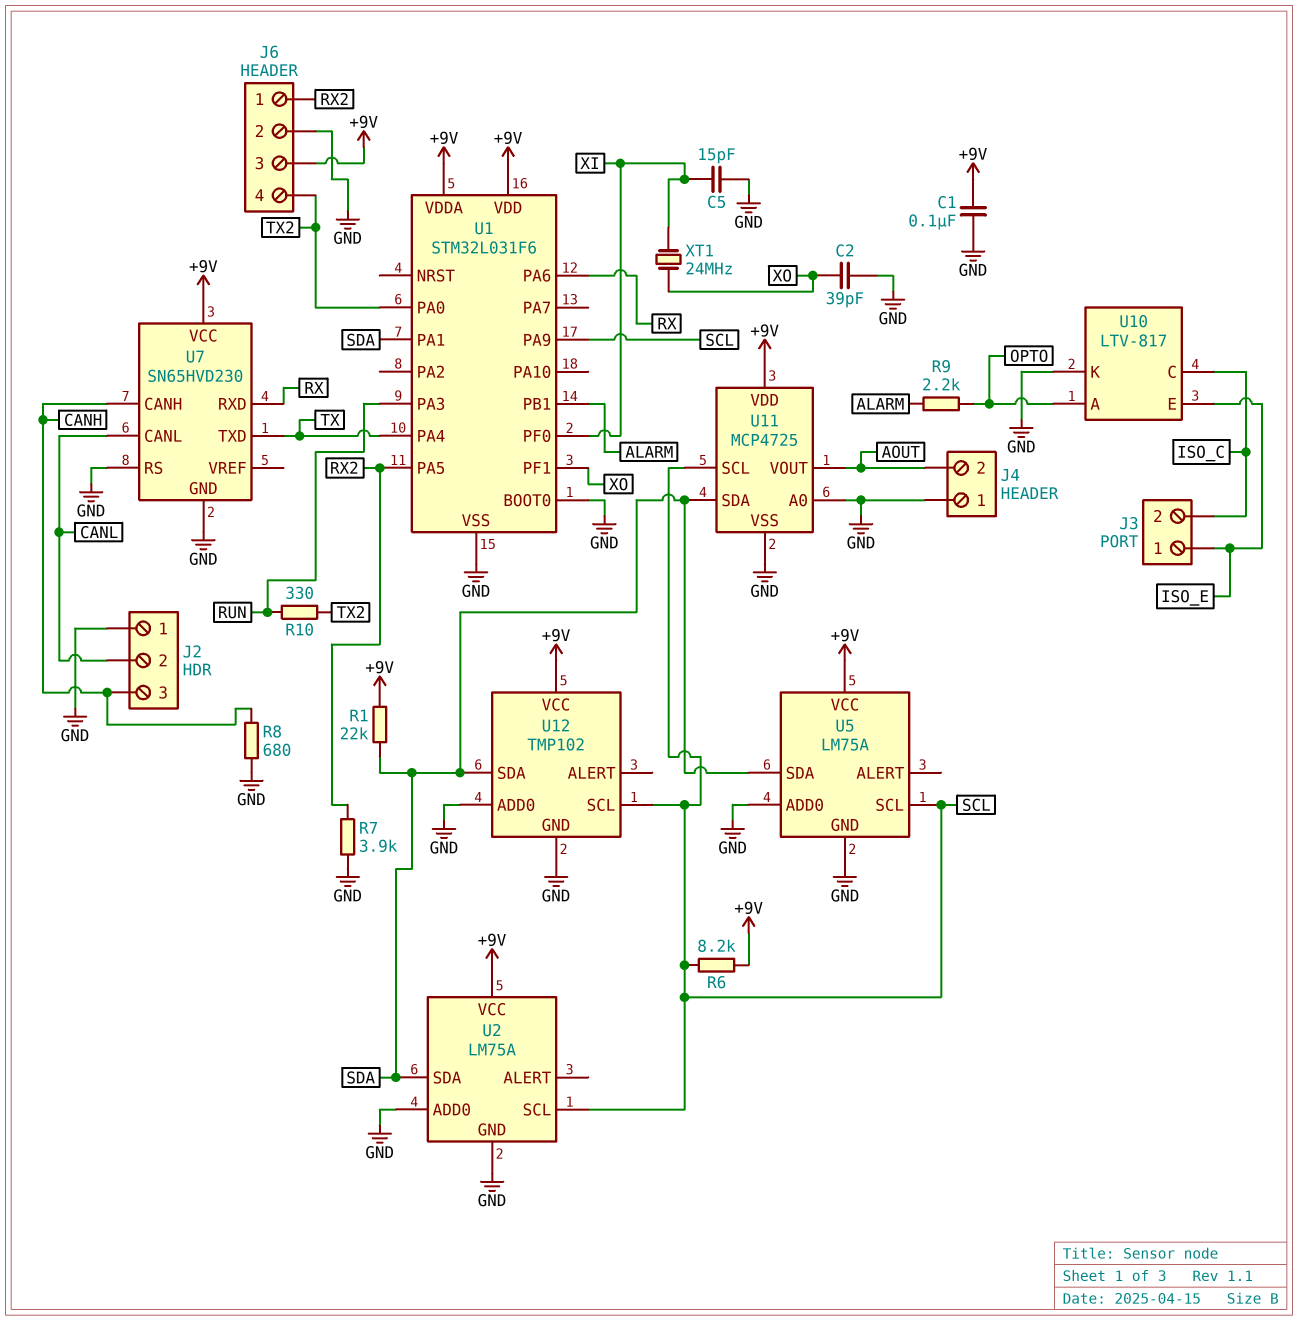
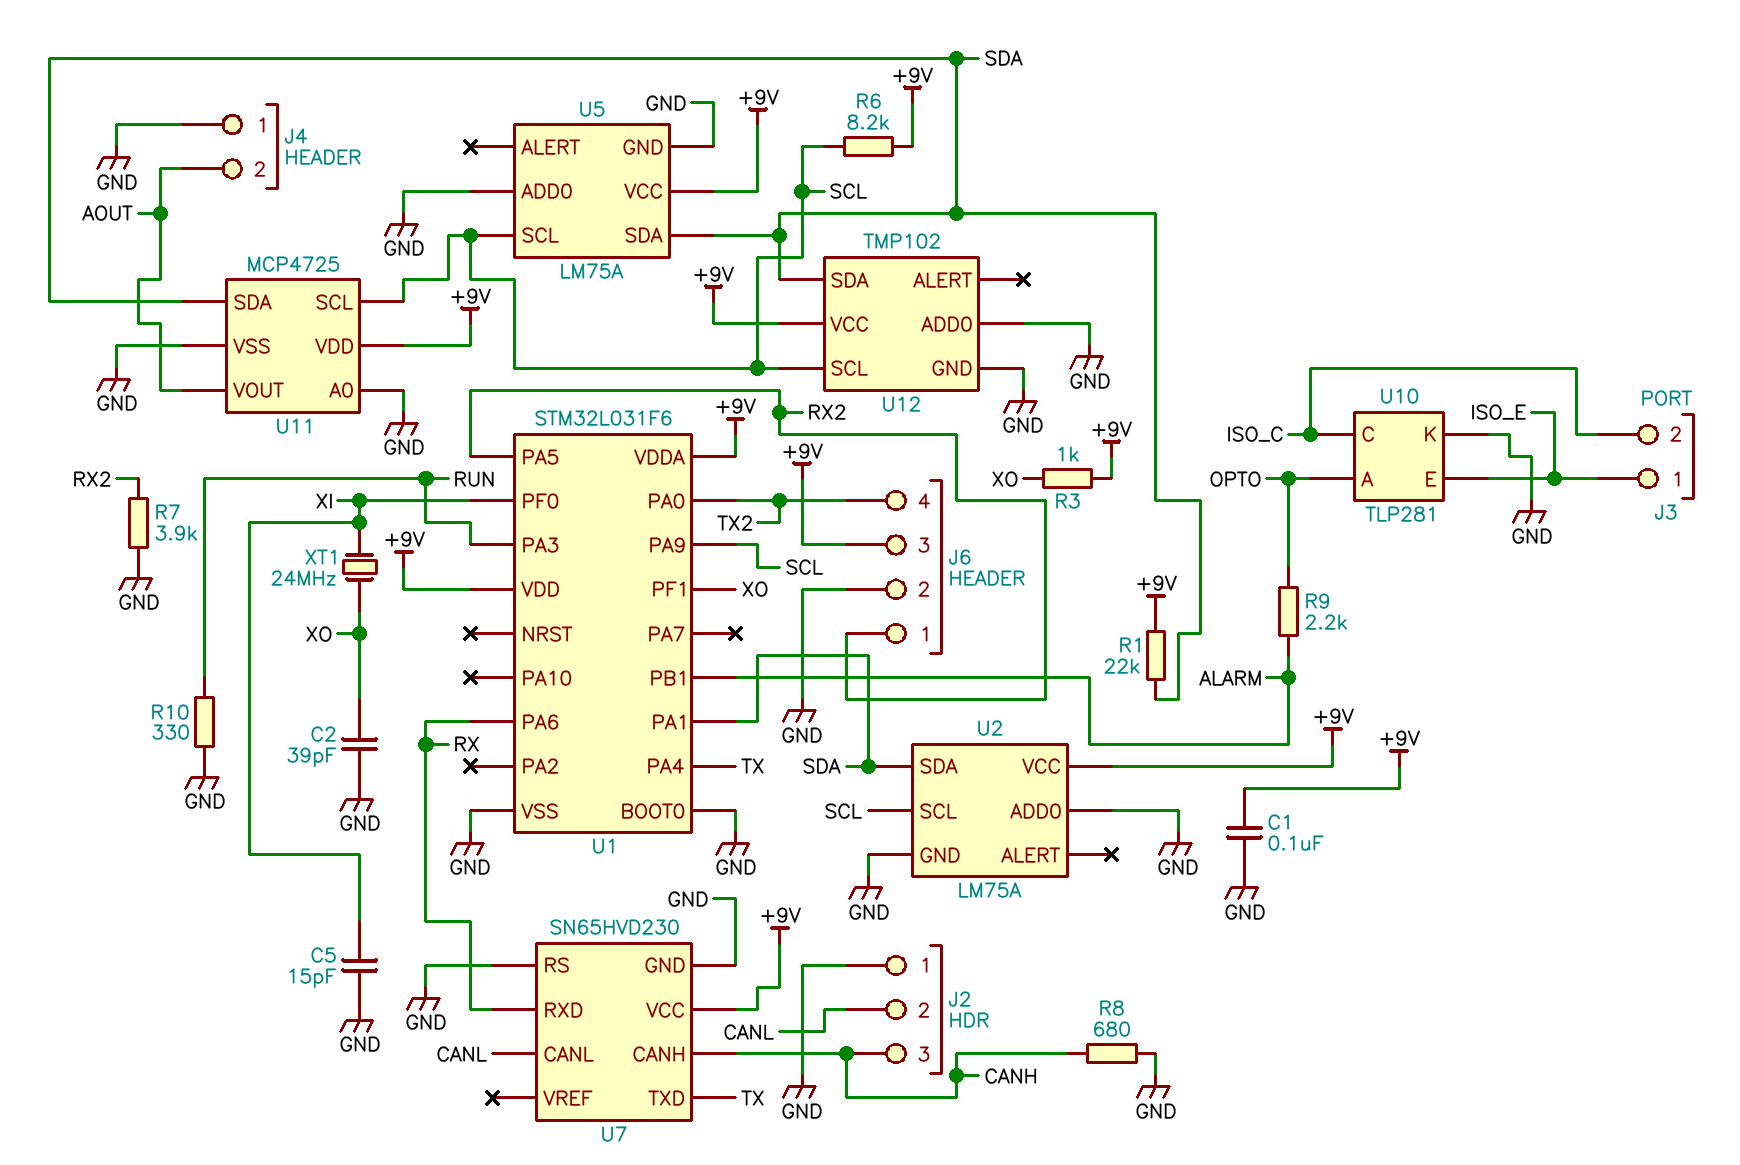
R3: none -> 1k (+9V, XO)
R10: 330 (RUN, TX2) -> 330 (GND, RUN)
U10: LTV-817 -> TLP281

